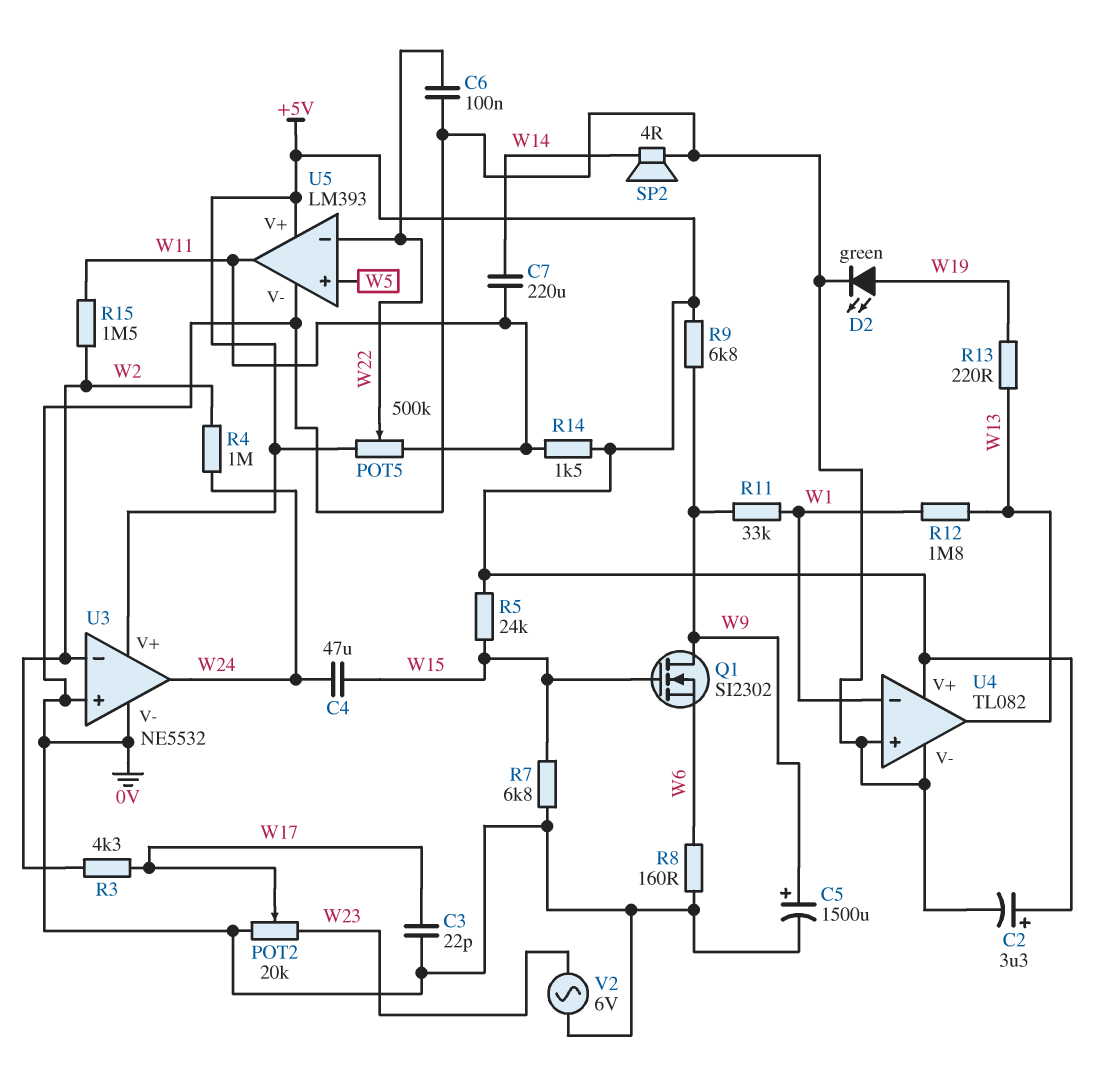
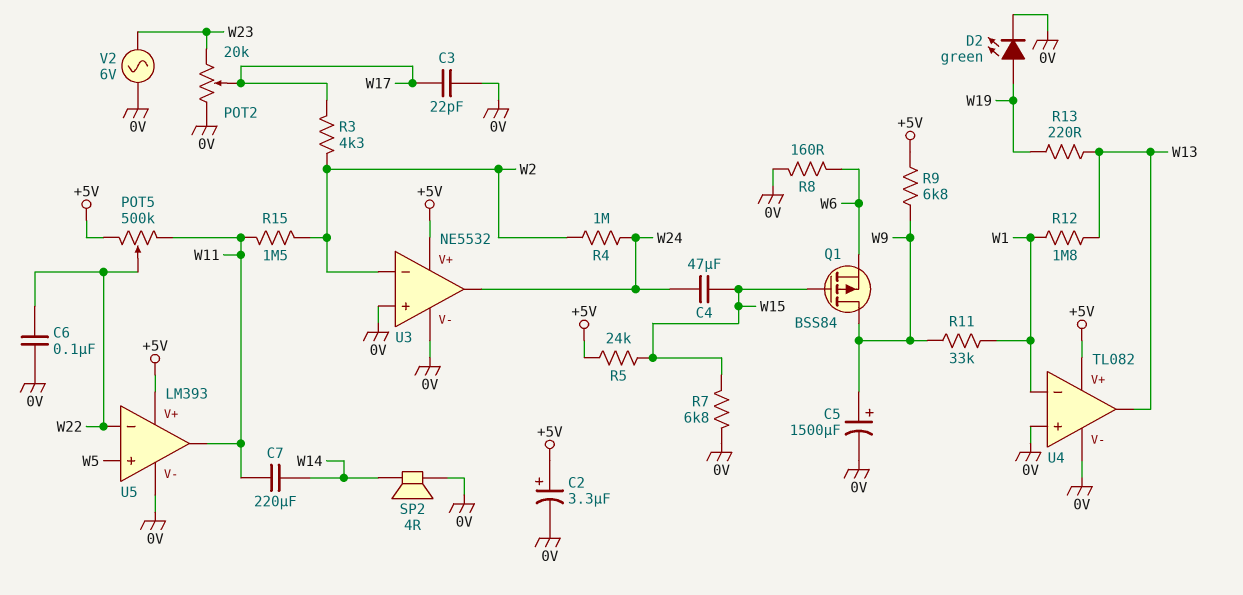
Q1: NMOS SI2302 (G W15, D W9, S W6) -> PMOS BSS84 (G W15, D W9, S W6)
R14: 1.5k (+5V, W11) -> none

